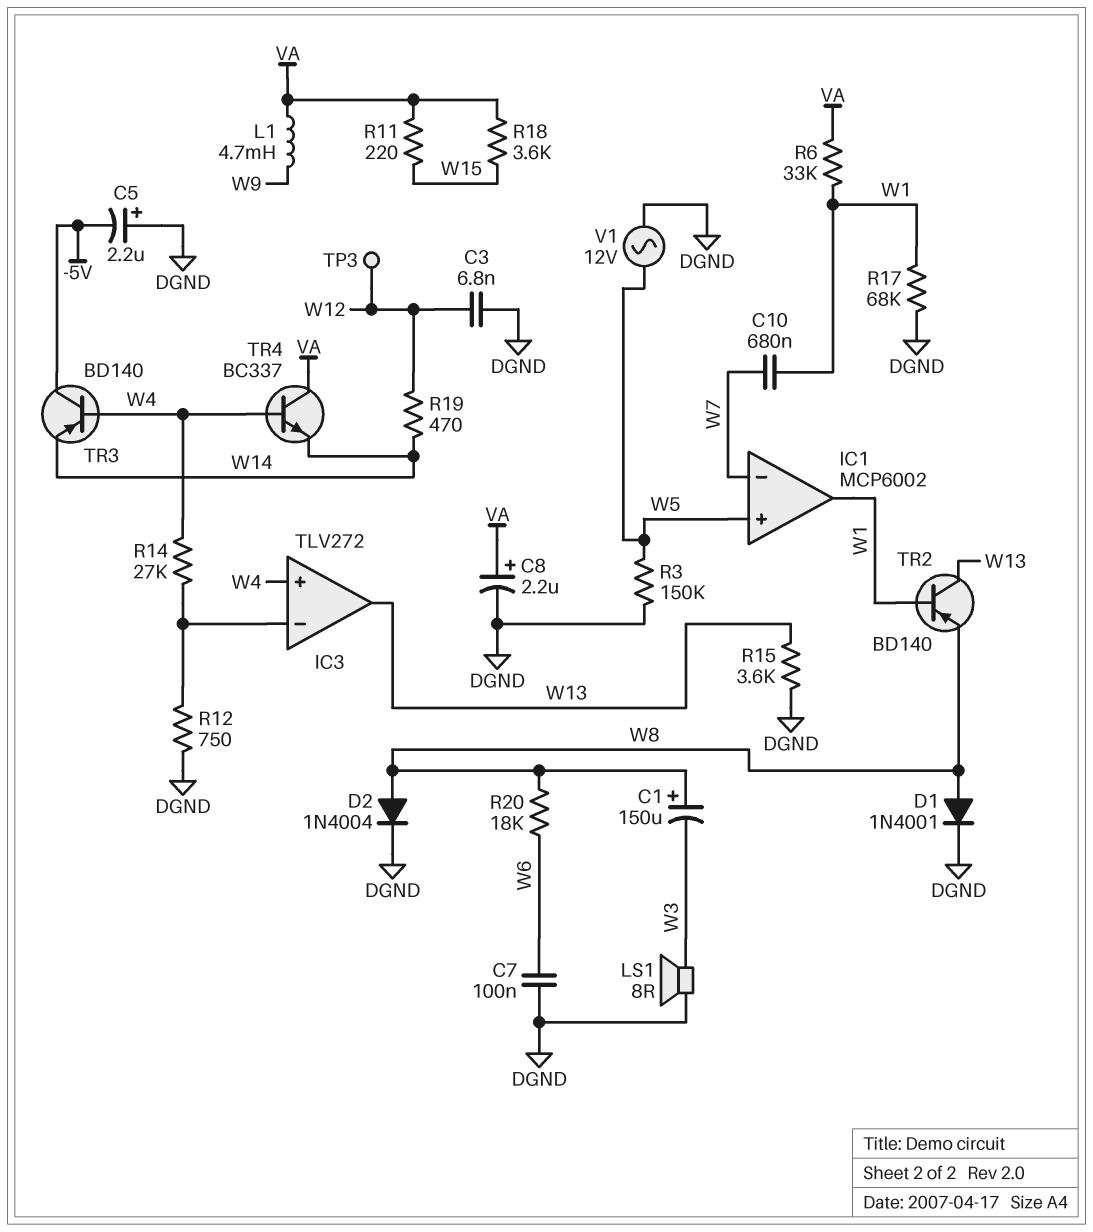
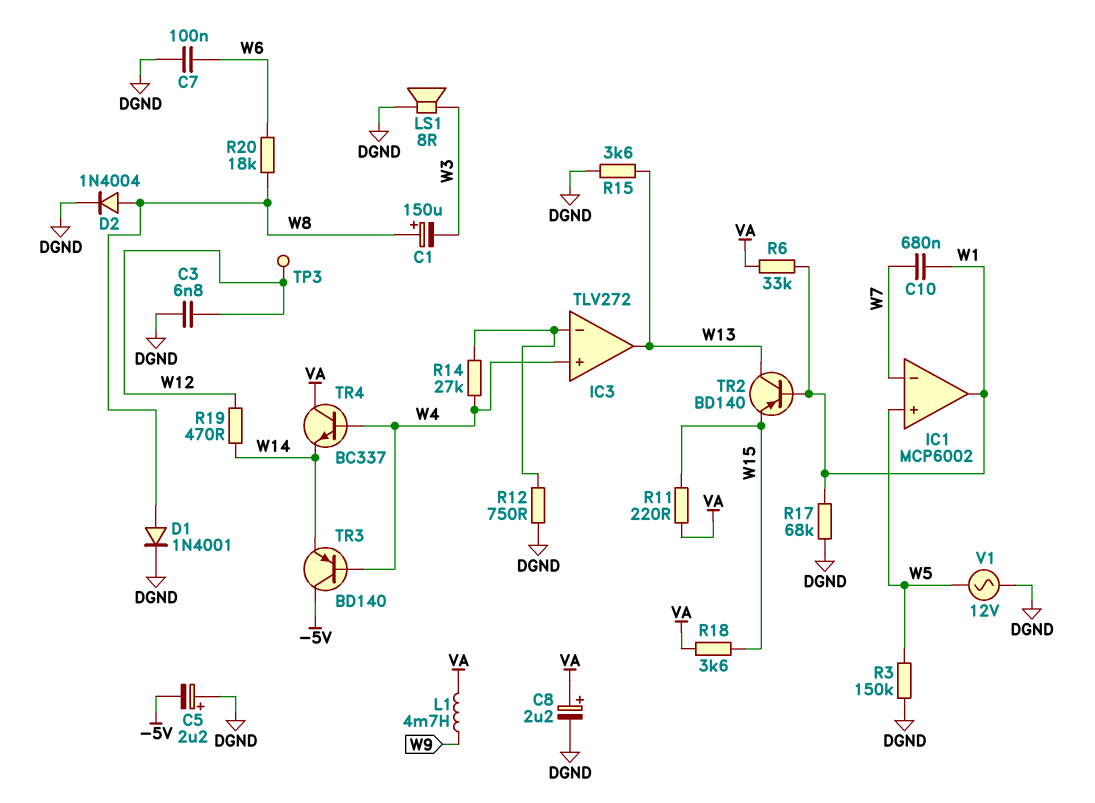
TR2: PNP BD140 (B W1, C W13, E W8) -> PNP BD140 (B W1, C W13, E W15)

